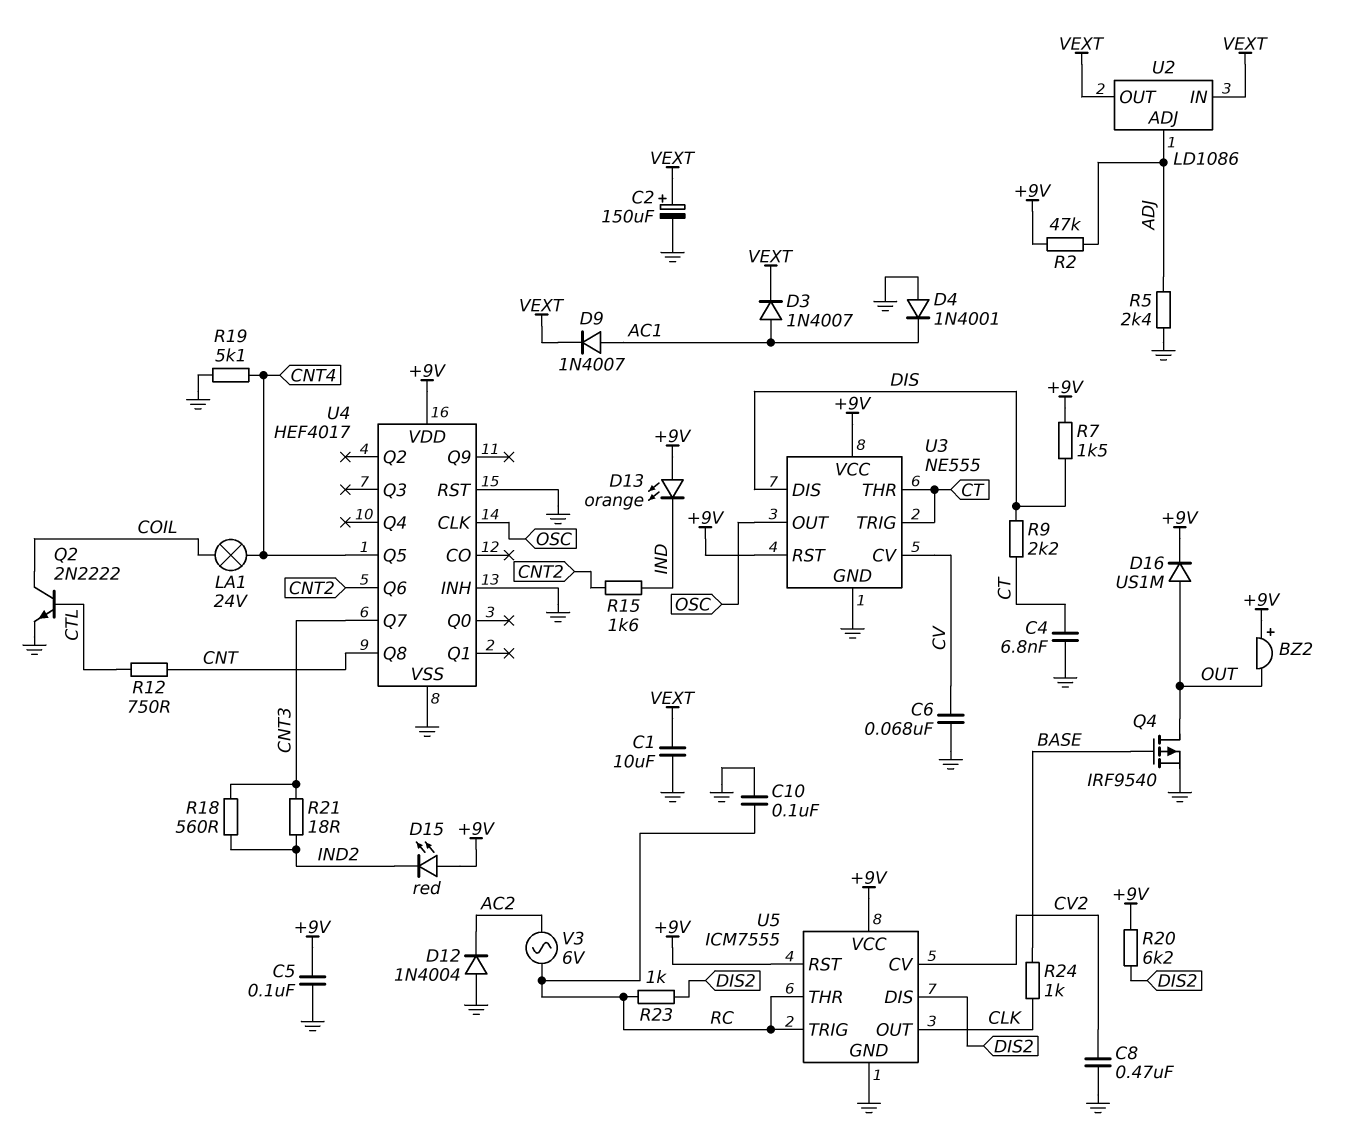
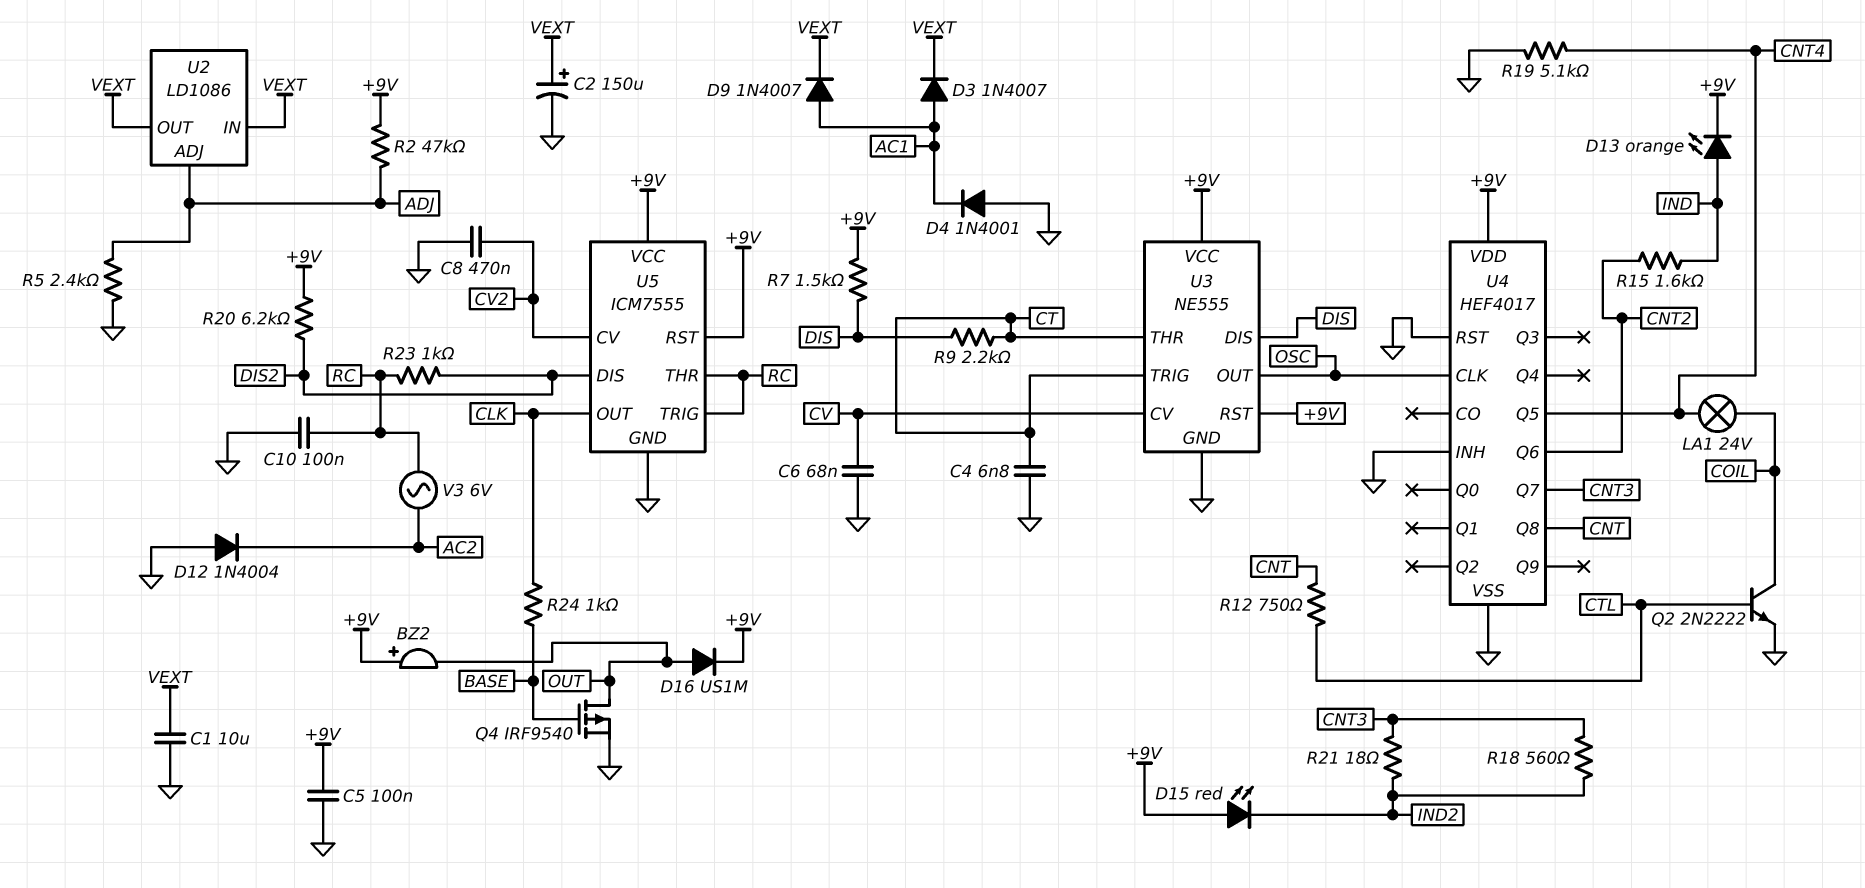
D13: LED orange (A +9V, K IND) -> LED orange (A IND, K +9V)

